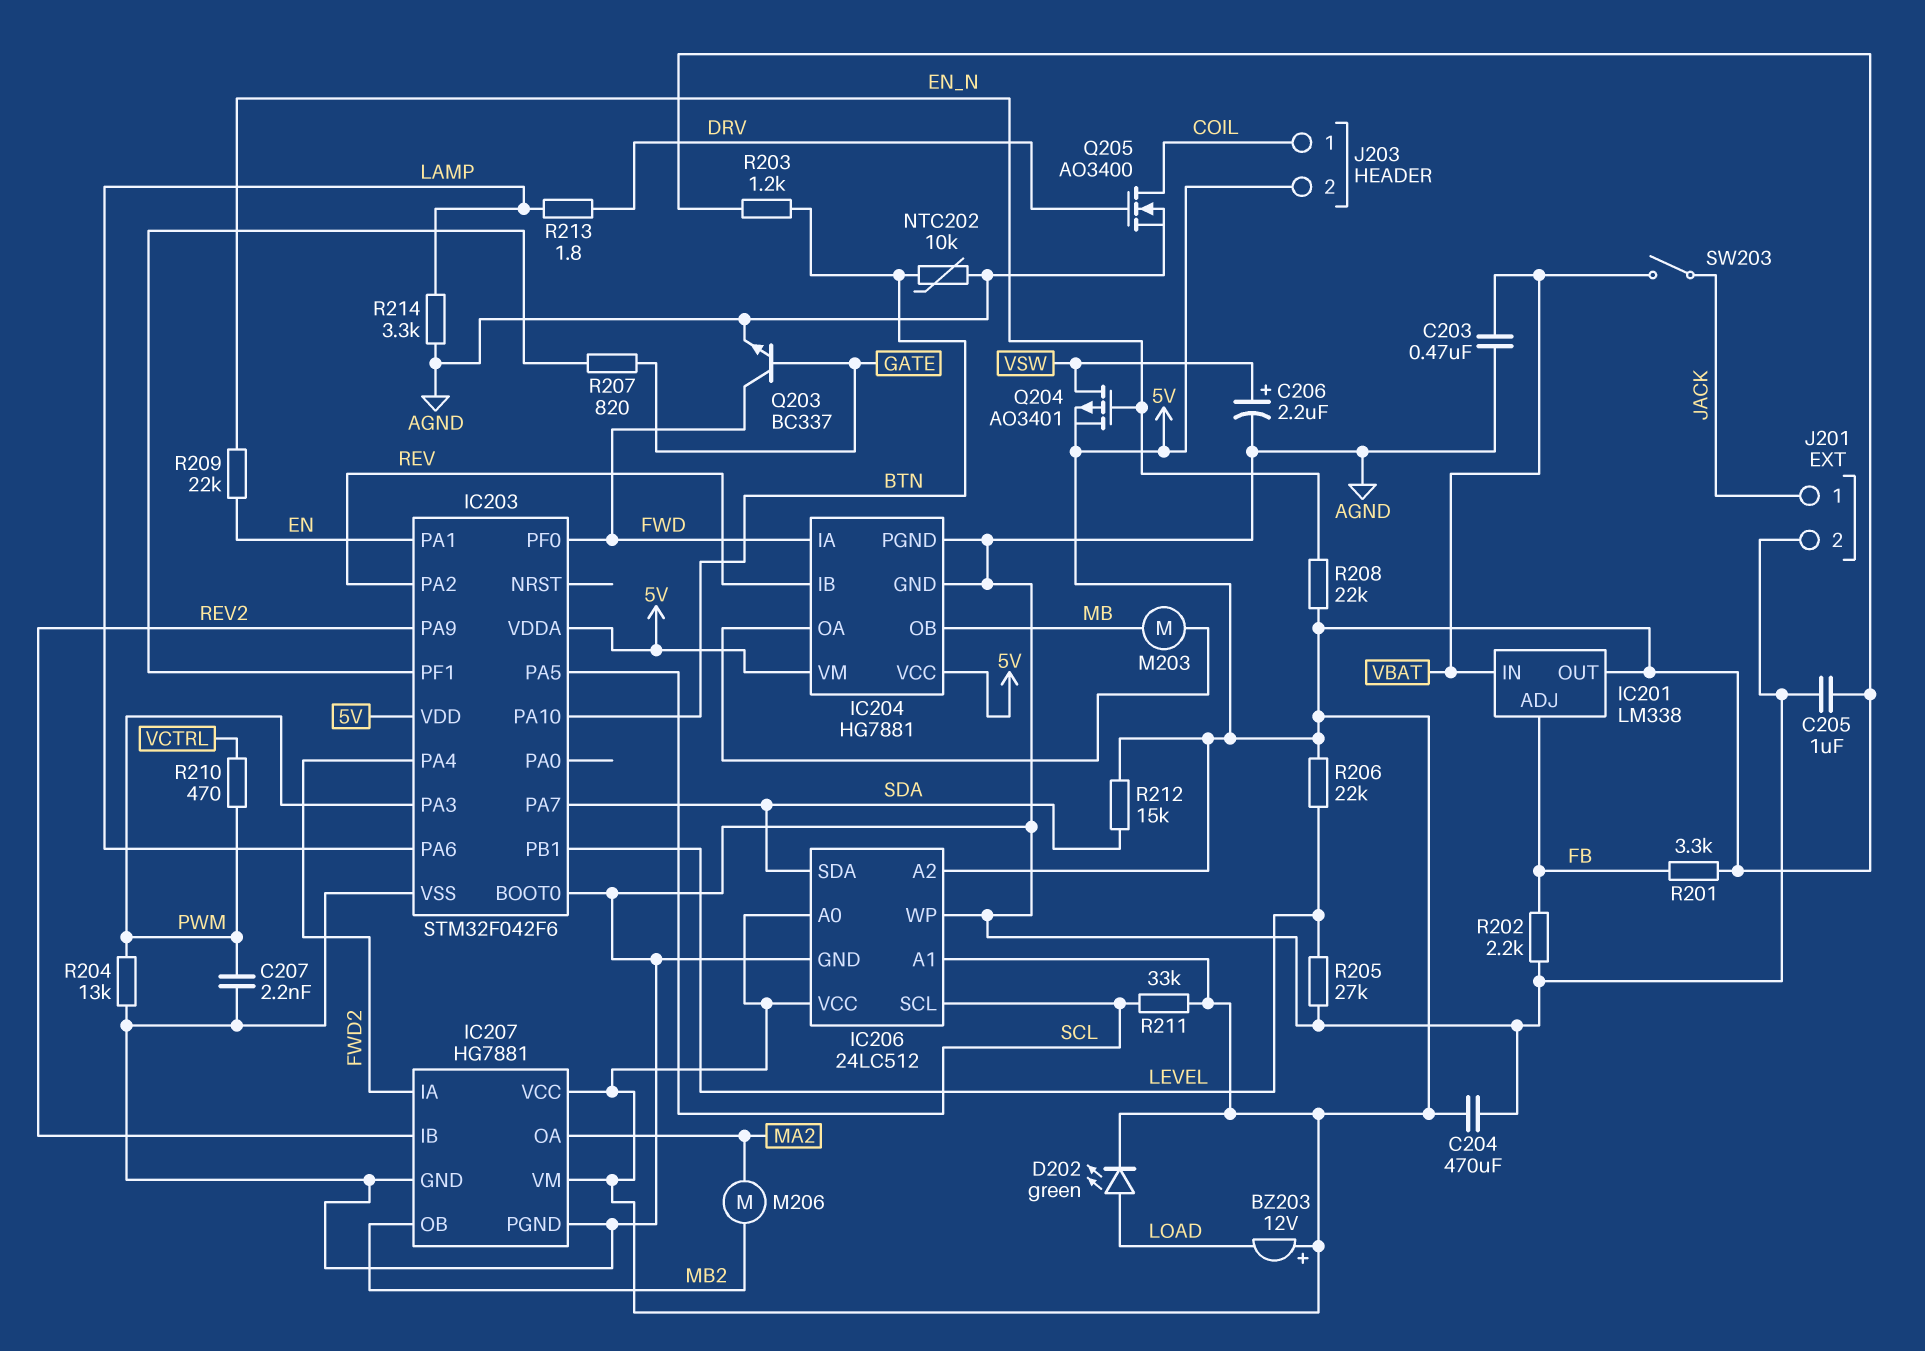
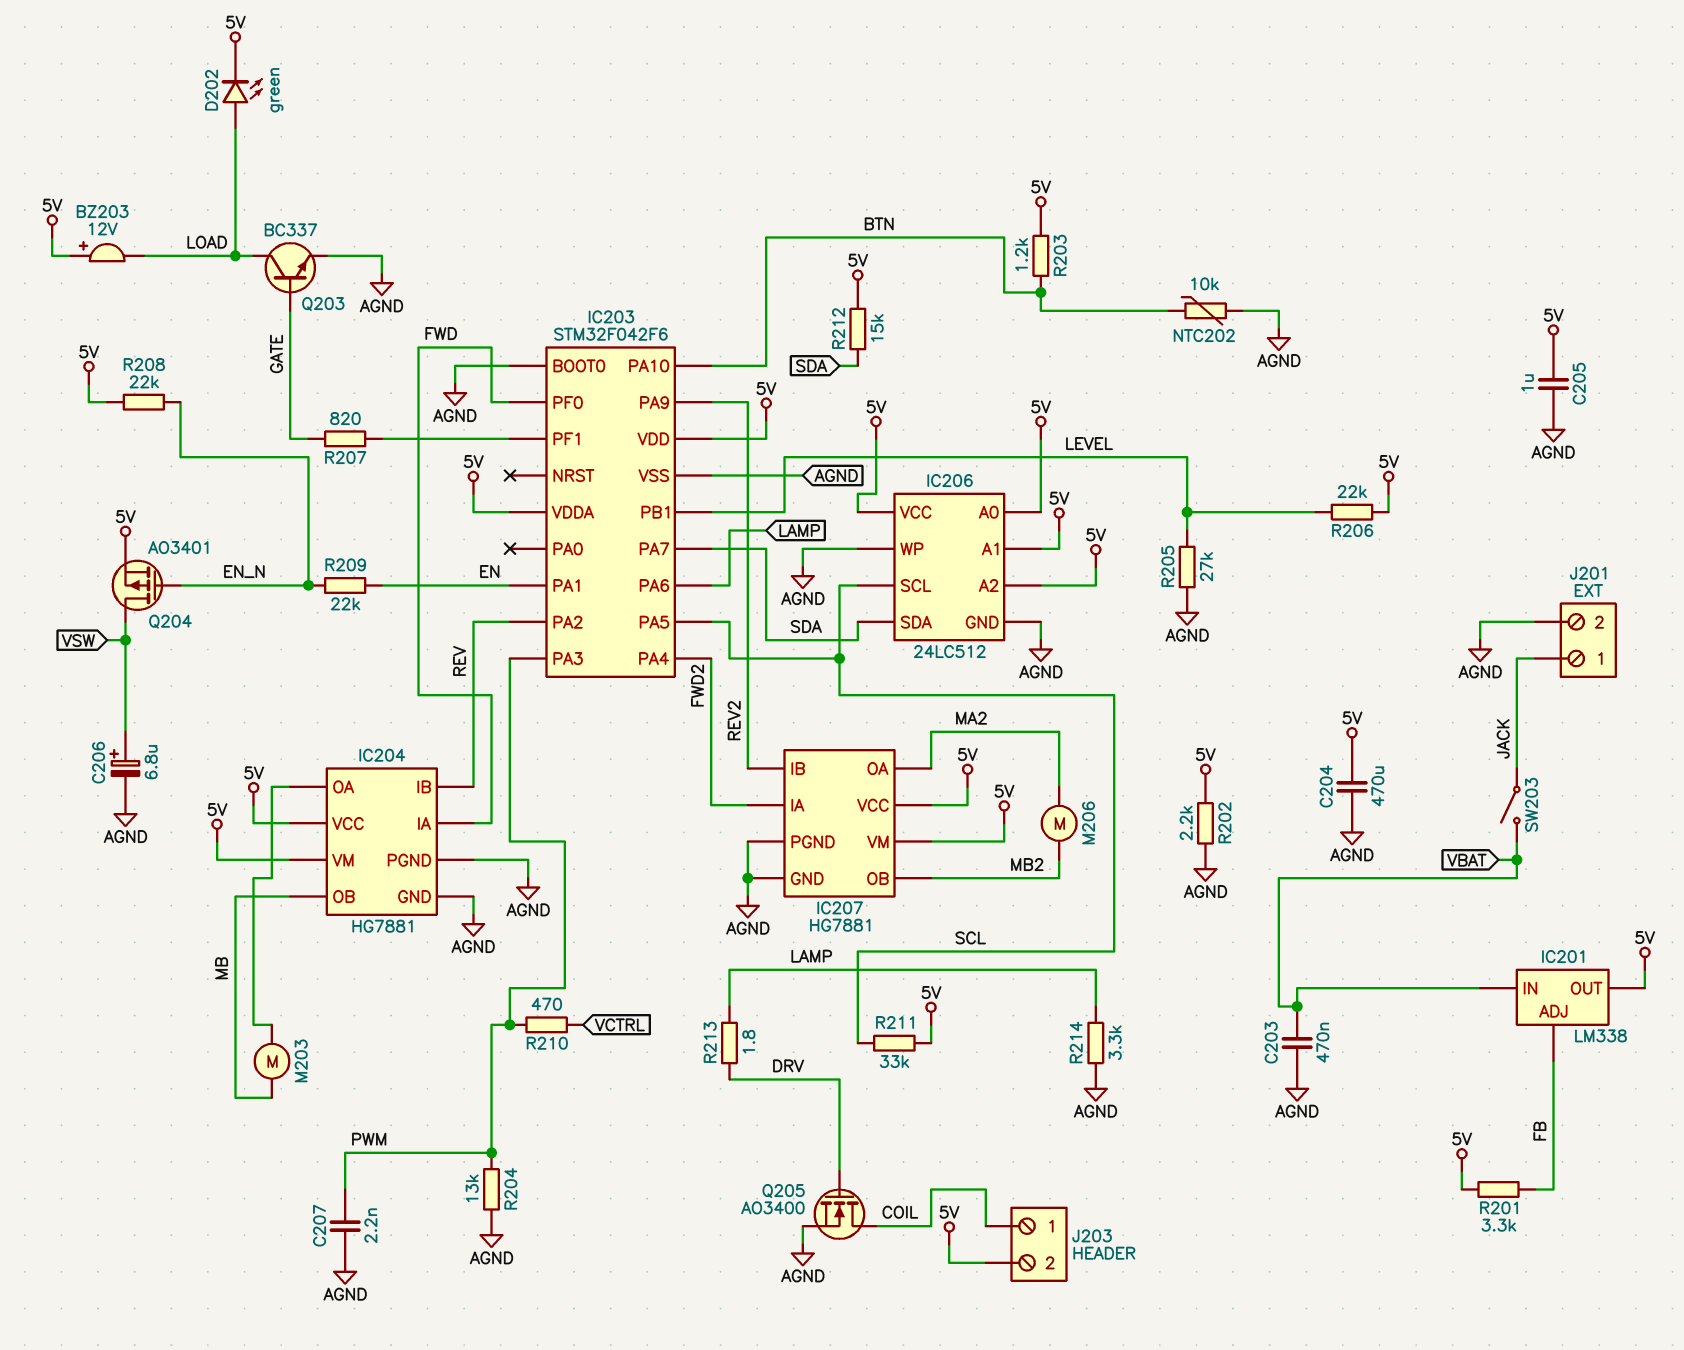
C206: 2.2uF (plus VSW, minus AGND) -> 6.8uF (plus VSW, minus AGND)
Q203: NPN BC337 (B GATE, C FWD, E AGND) -> NPN BC337 (B GATE, C LOAD, E AGND)
R202: 2.2k (AGND, FB) -> 2.2k (5V, AGND)

